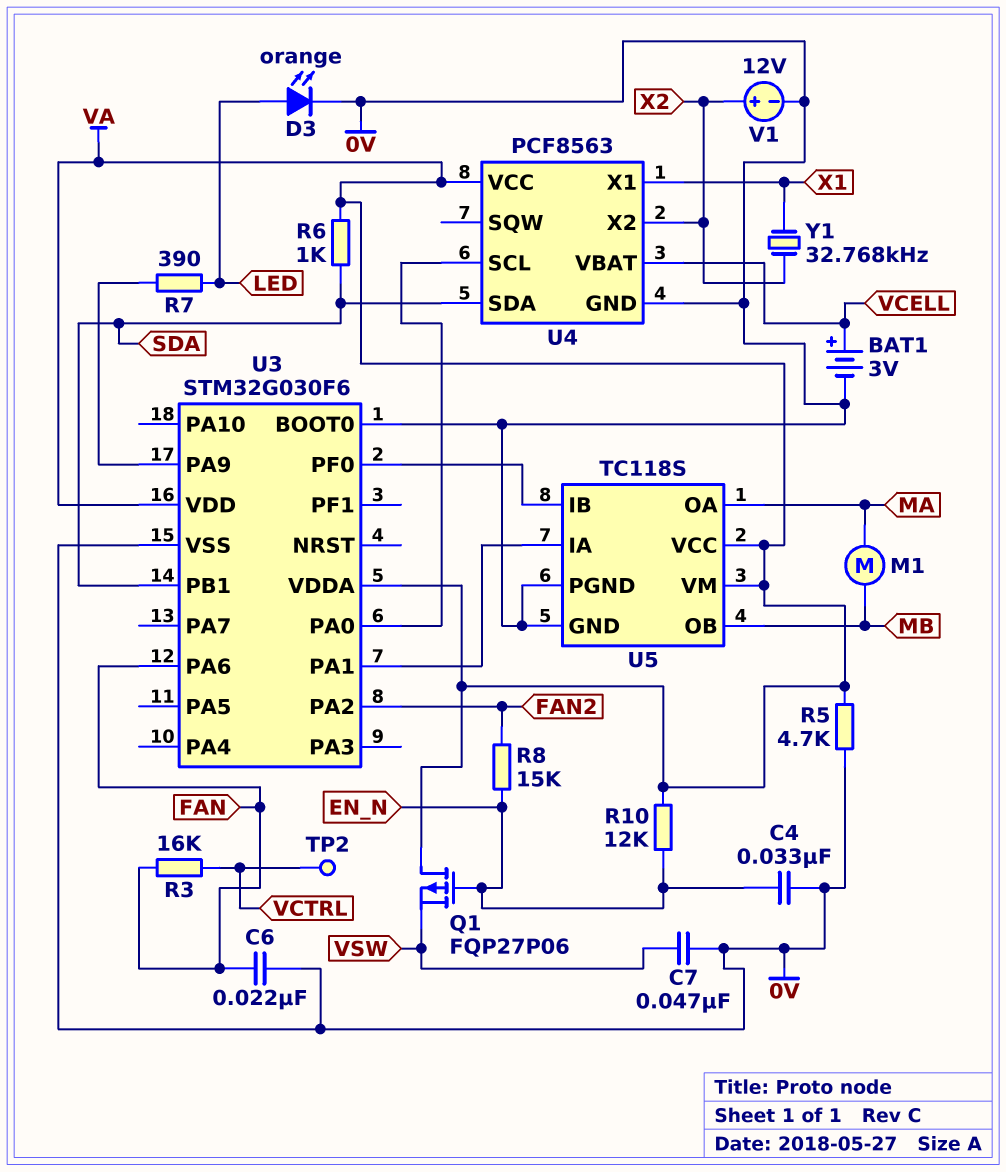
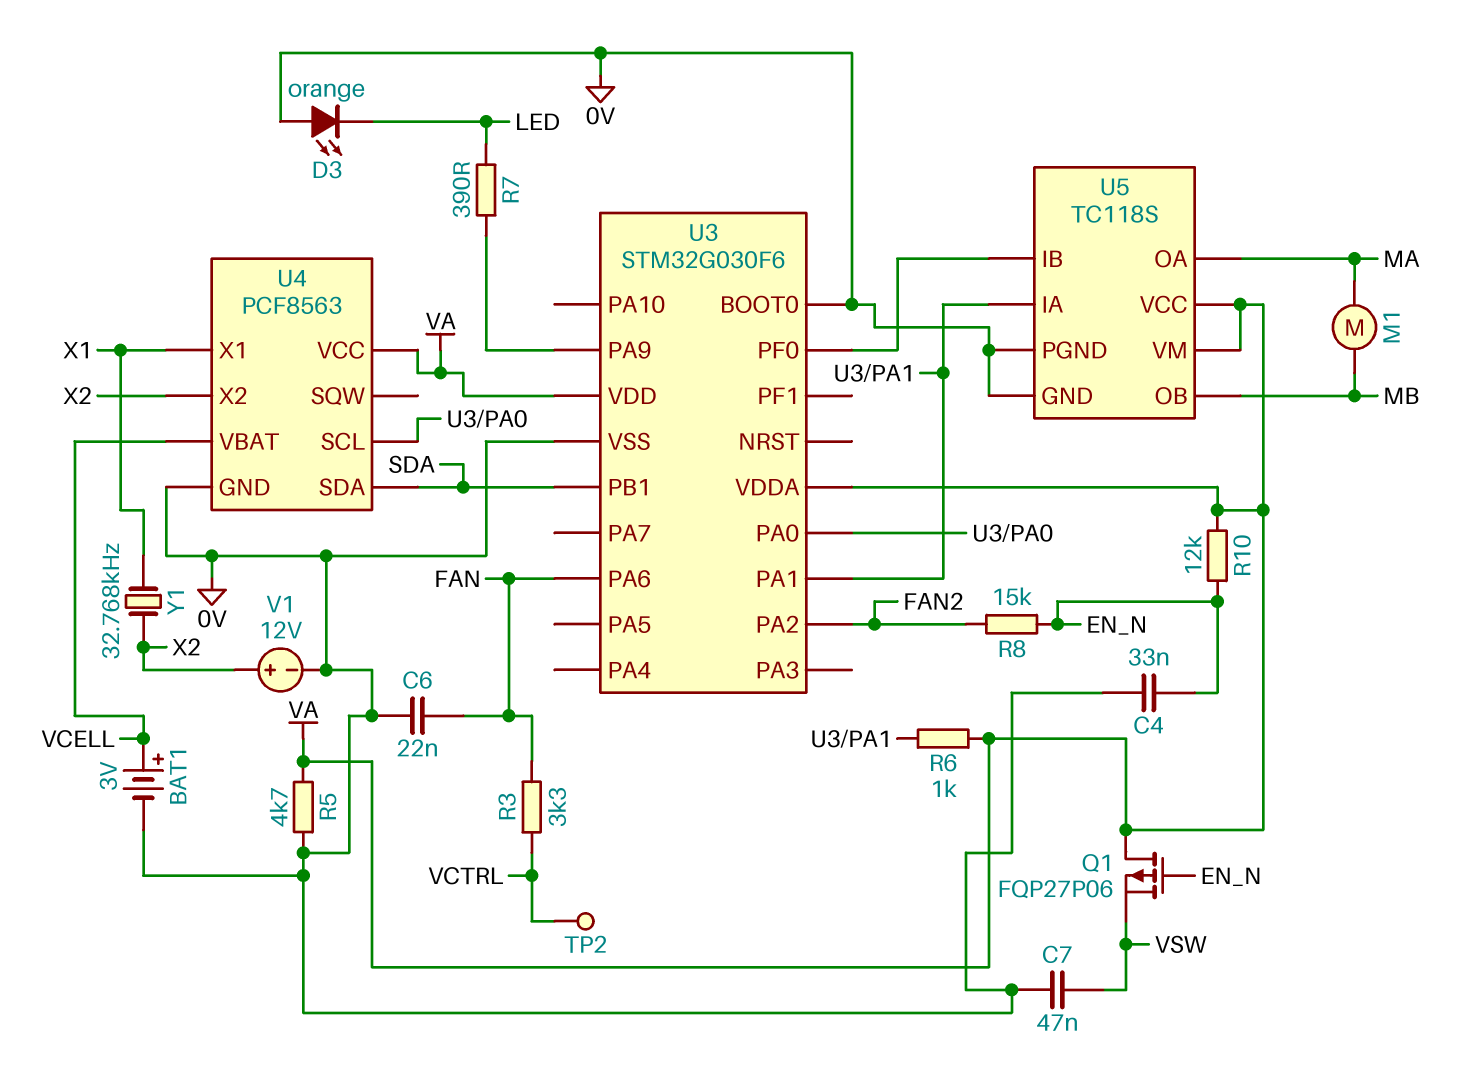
D3: LED orange (A LED, K 0V) -> LED orange (A 0V, K LED)
R3: 16k (FAN, VCTRL) -> 3.3k (FAN, VCTRL)
R6: 1k (SDA, VA) -> 1k (U3/PA1, VA)

